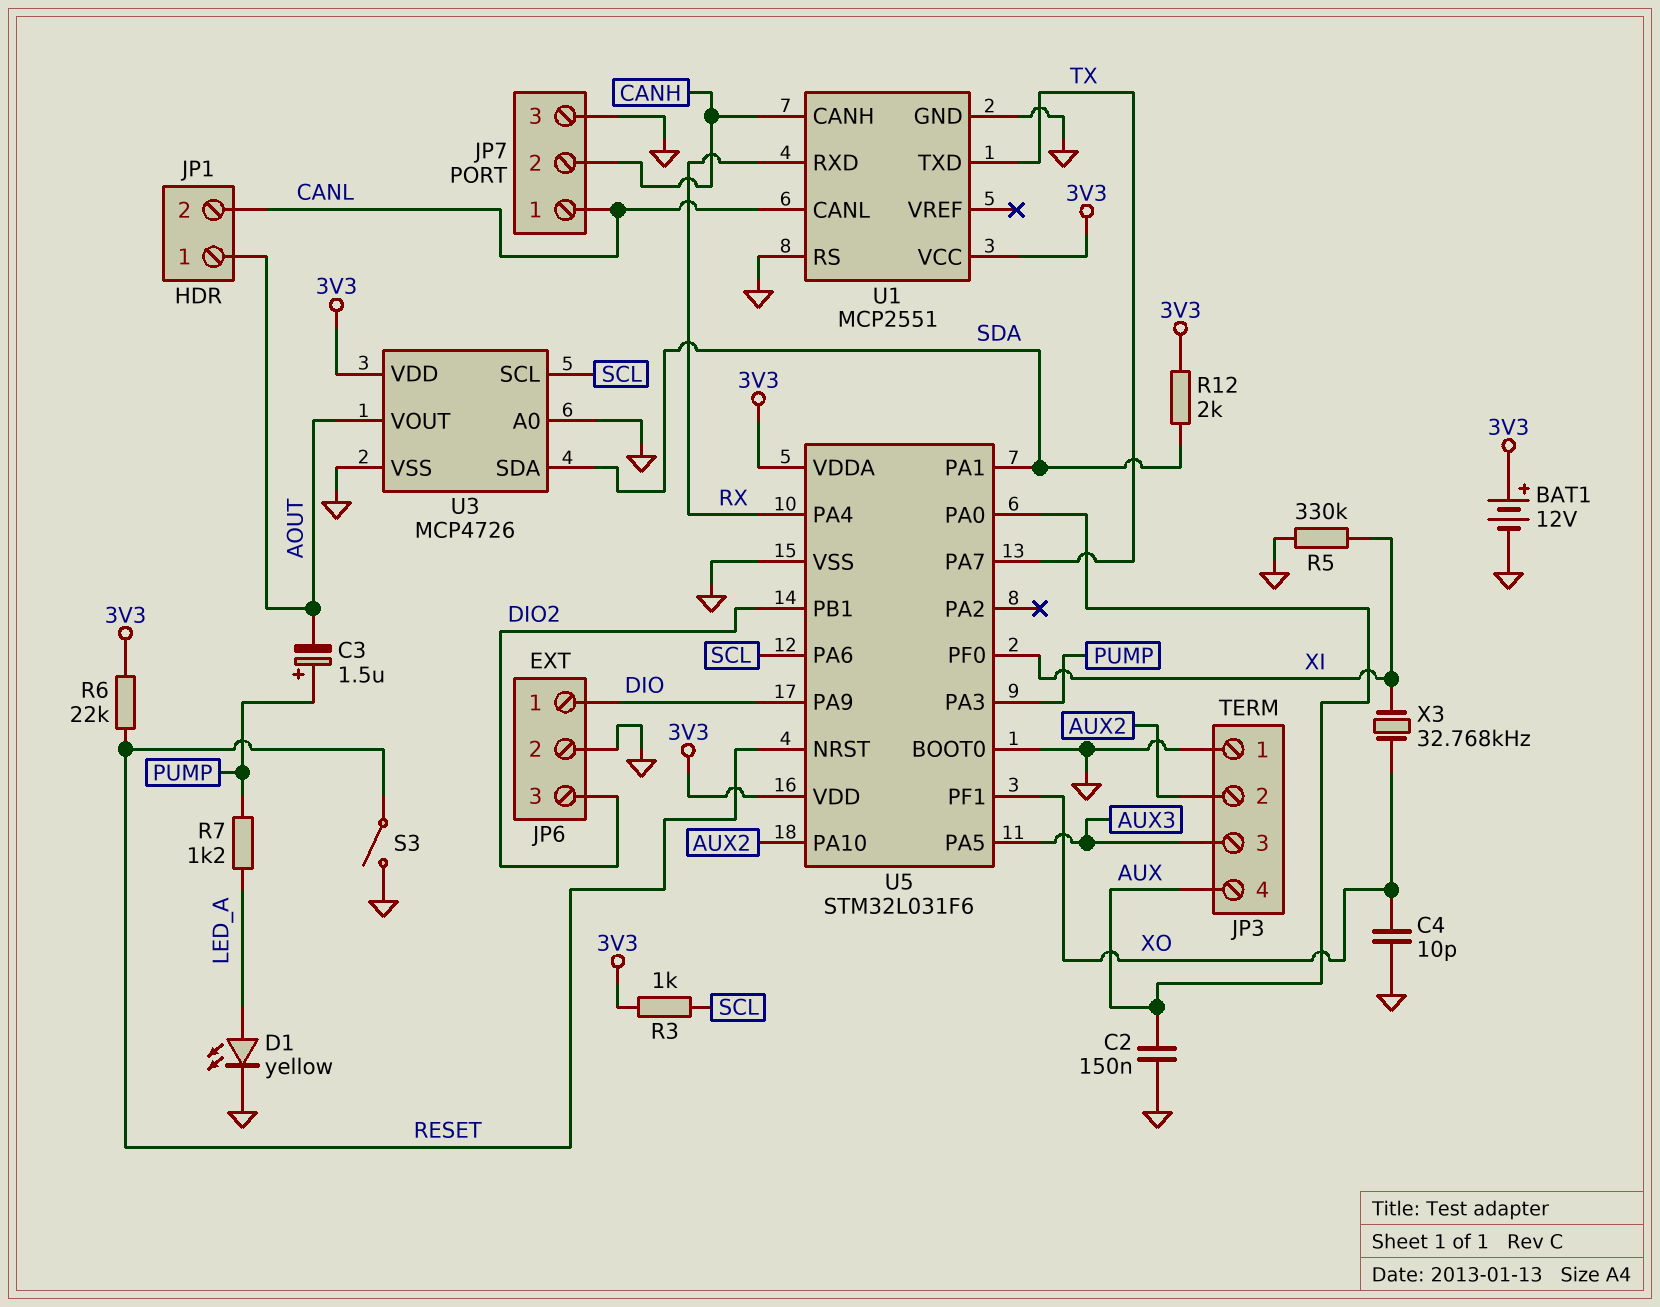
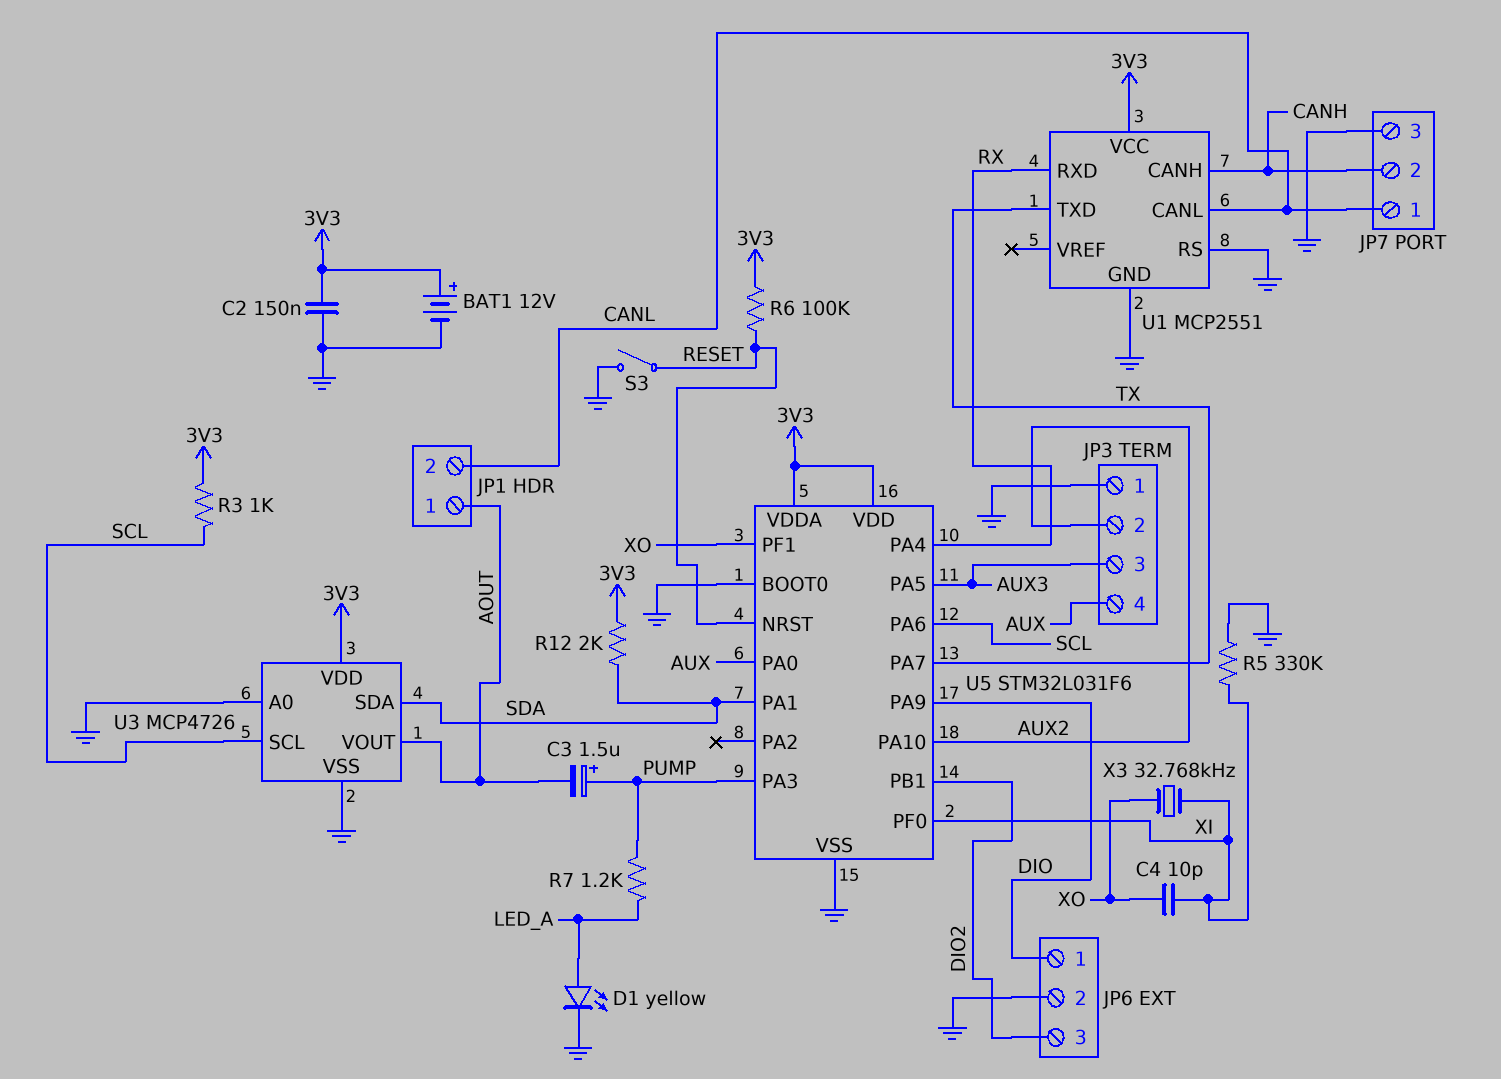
C2: 150nF (AUX, GND) -> 150nF (3V3, GND)
C4: 10pF (GND, XO) -> 10pF (XI, XO)
R6: 22k (3V3, RESET) -> 100k (3V3, RESET)

